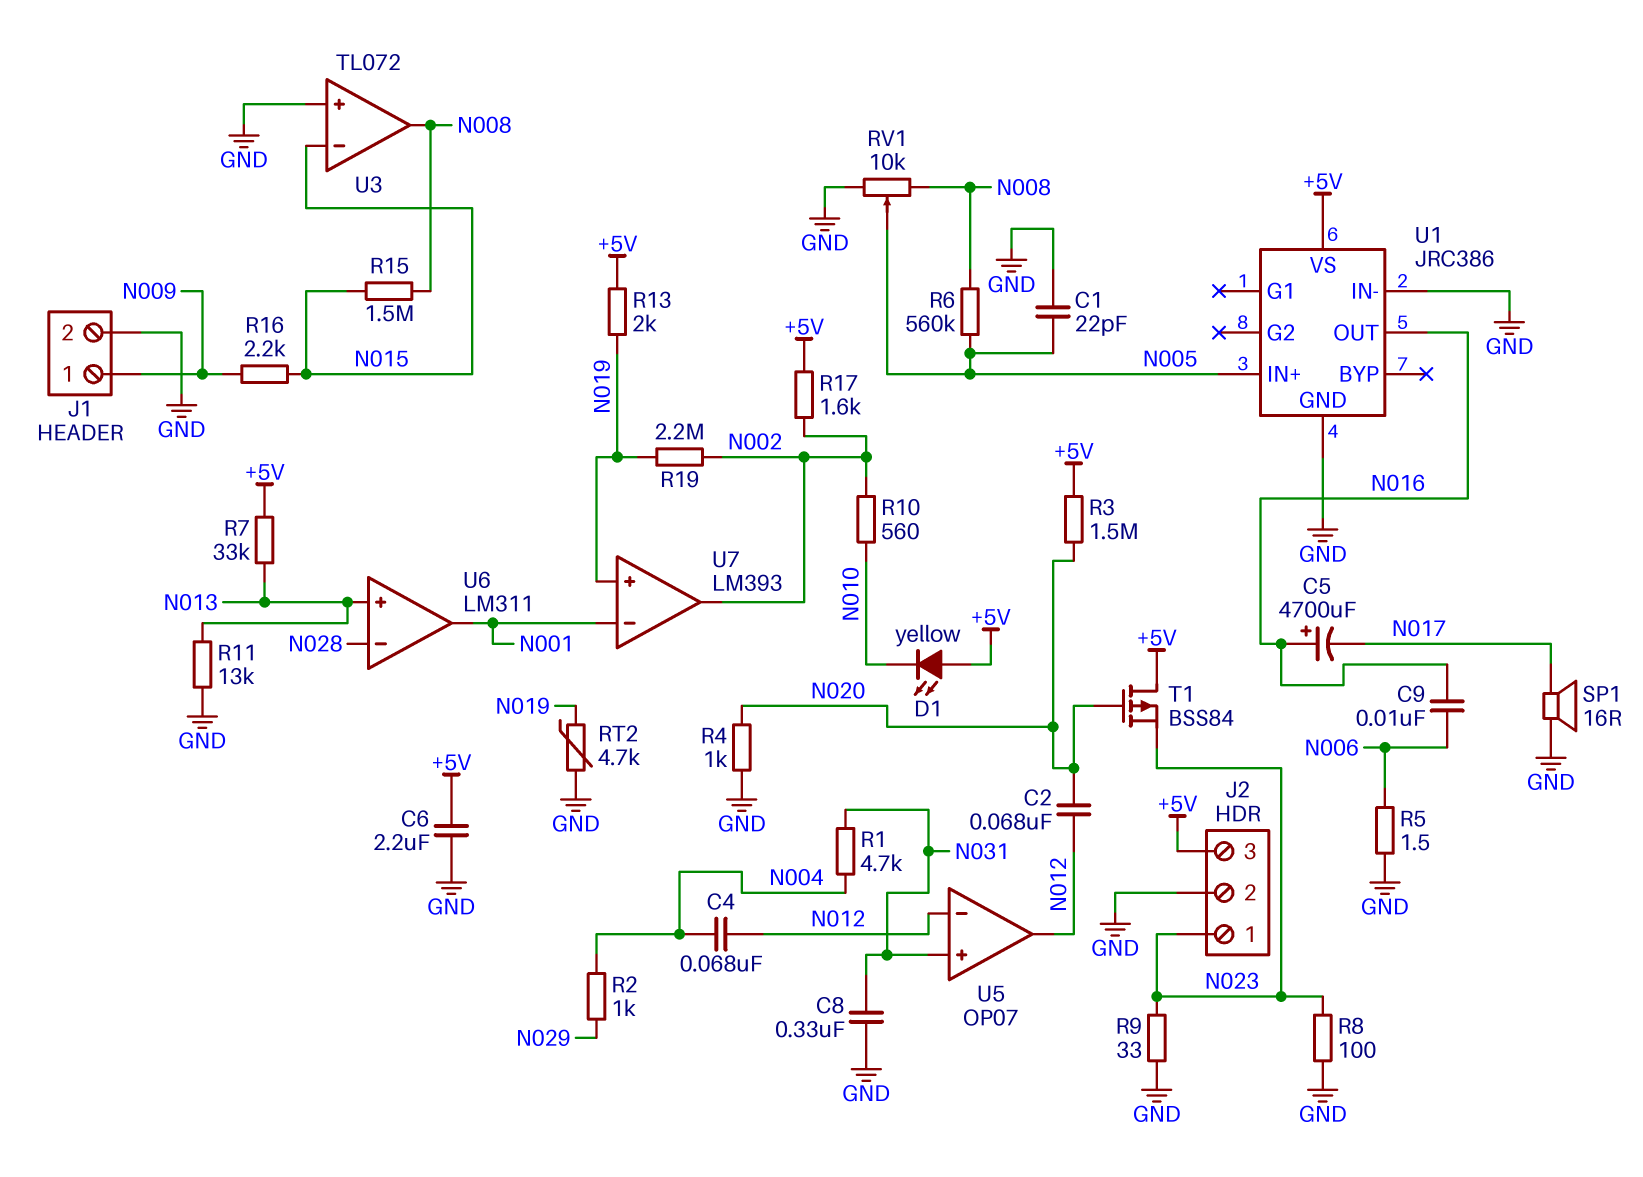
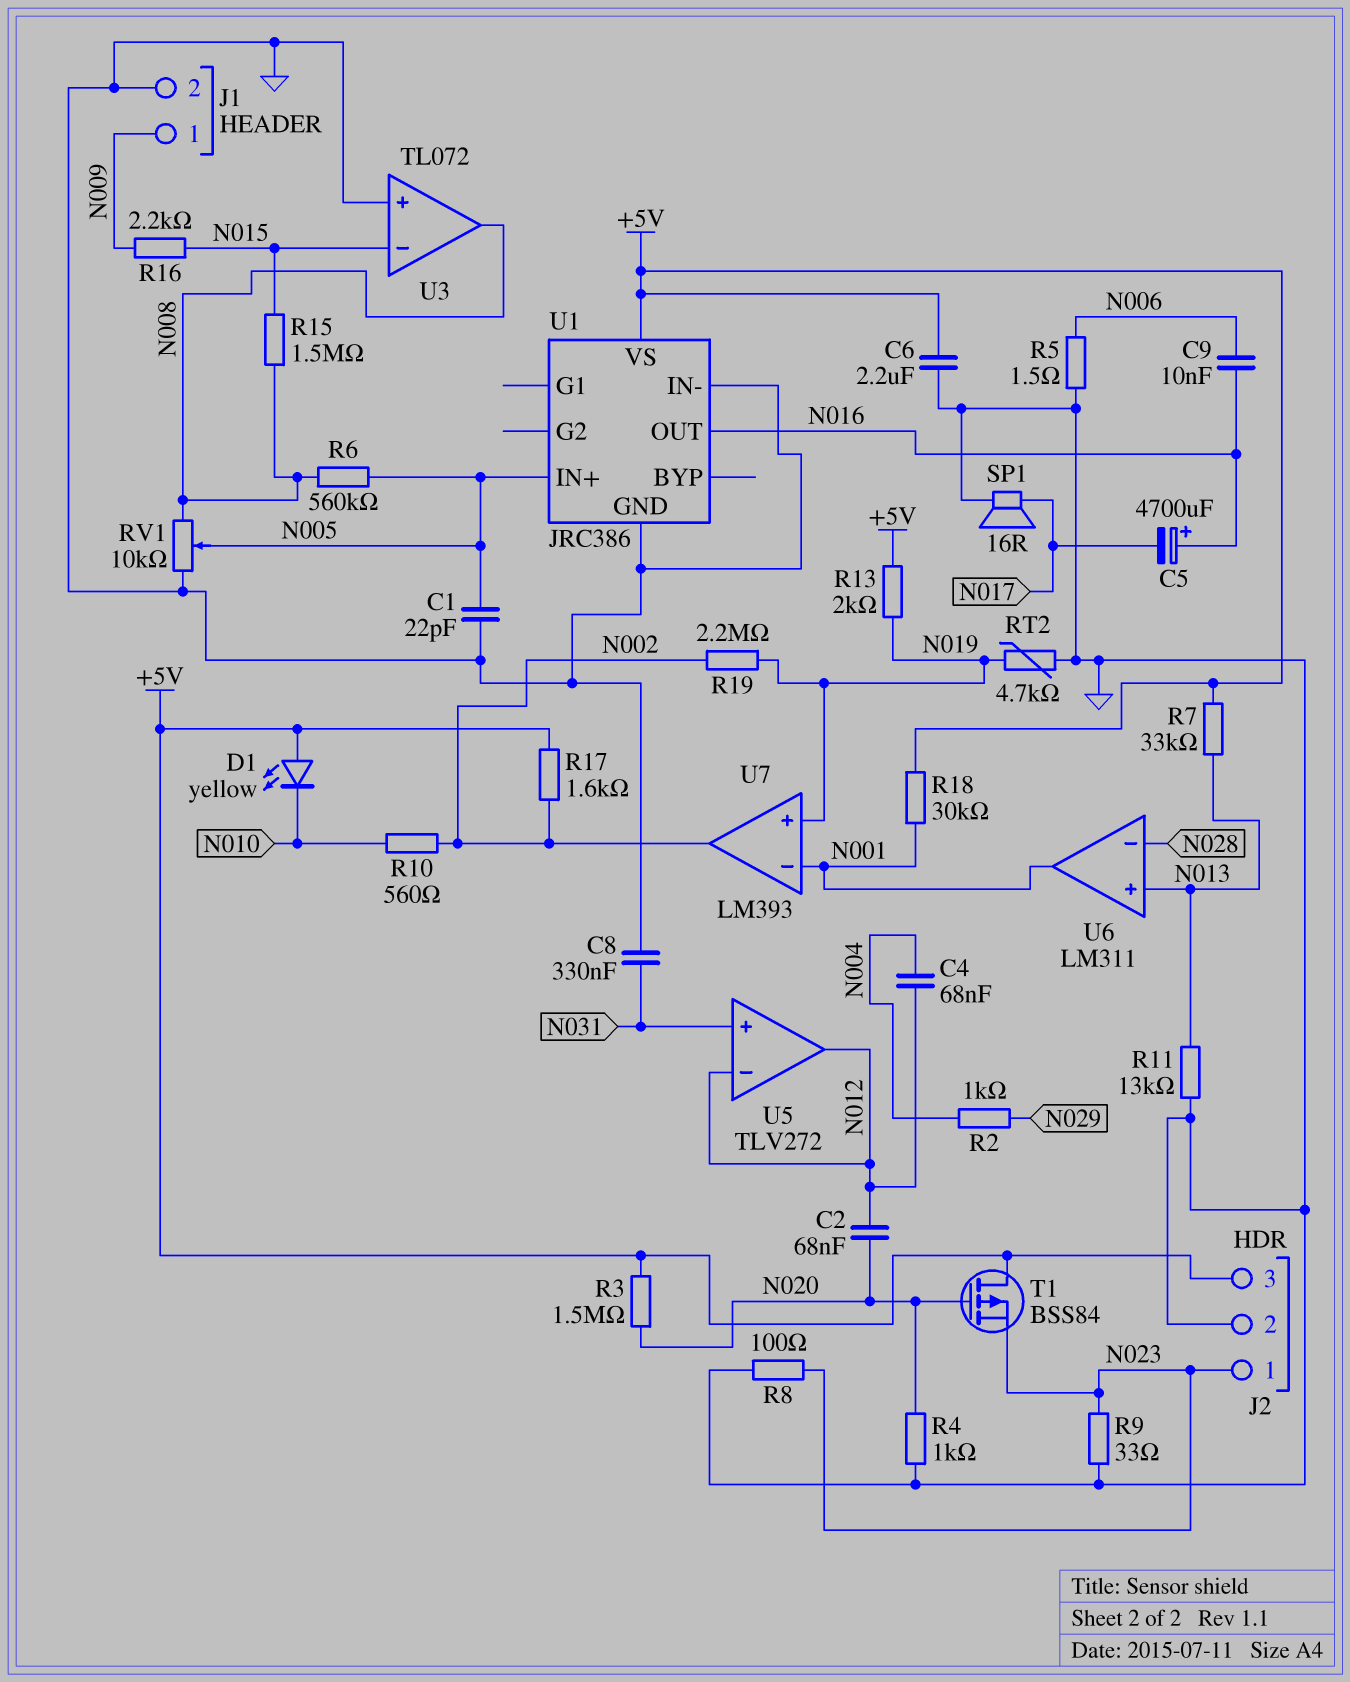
R1: 4.7k (N004, N031) -> none
R18: none -> 30k (+5V, N001)
U5: OP07 -> TLV272

